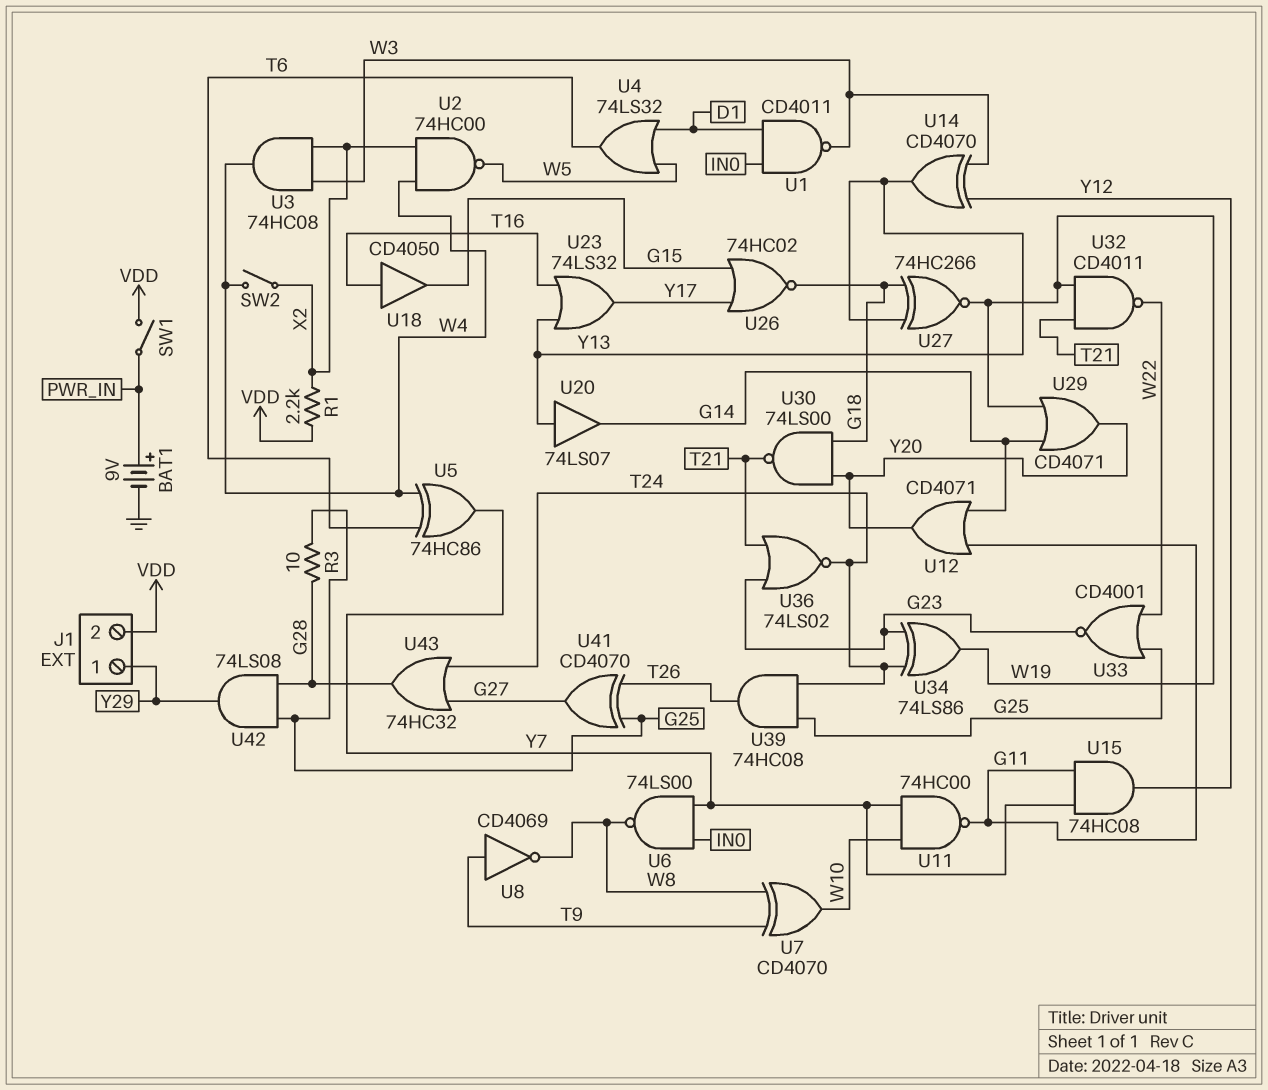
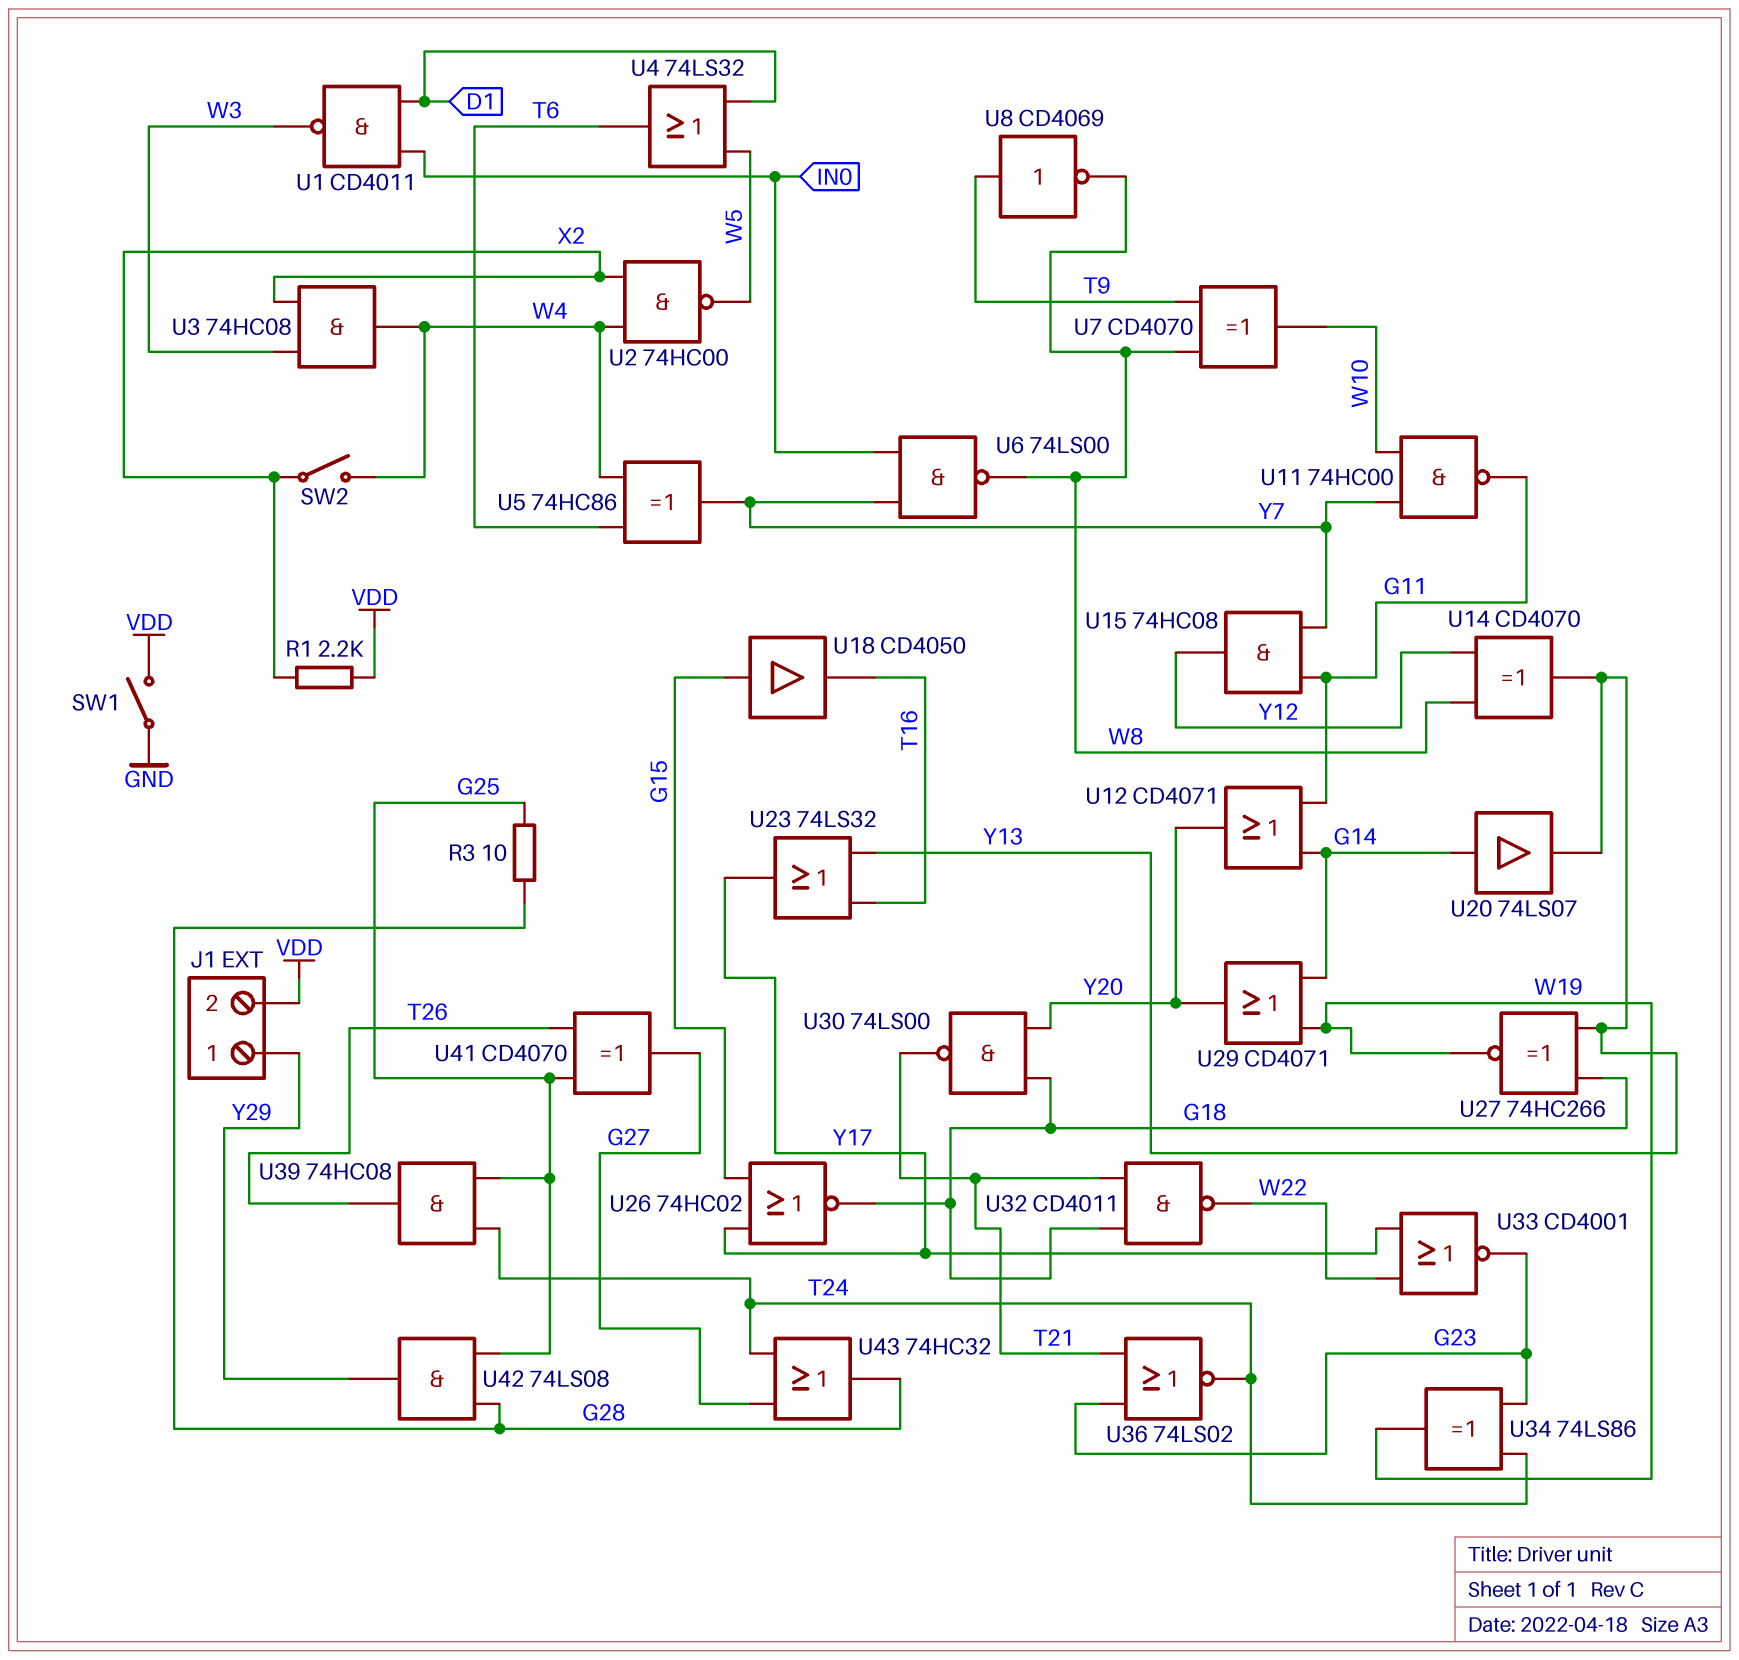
BAT1: 9V (plus PWR_IN, minus GND) -> none
SW1: switch (PWR_IN, VDD) -> switch (GND, VDD)
U14: XOR CD4070 (in W3, in Y12, out Y13) -> XOR CD4070 (in W8, in Y12, out Y13)
U18: buffer CD4050 (in T16, out G15) -> buffer CD4050 (in G15, out T16)
U20: buffer 74LS07 (in Y13, out G14) -> buffer 74LS07 (in G14, out Y13)
U32: NAND CD4011 (in T21, in W19, out W22) -> NAND CD4011 (in G18, in T21, out W22)
U33: NOR CD4001 (in G25, in W22, out G23) -> NOR CD4001 (in W22, in Y17, out G23)

